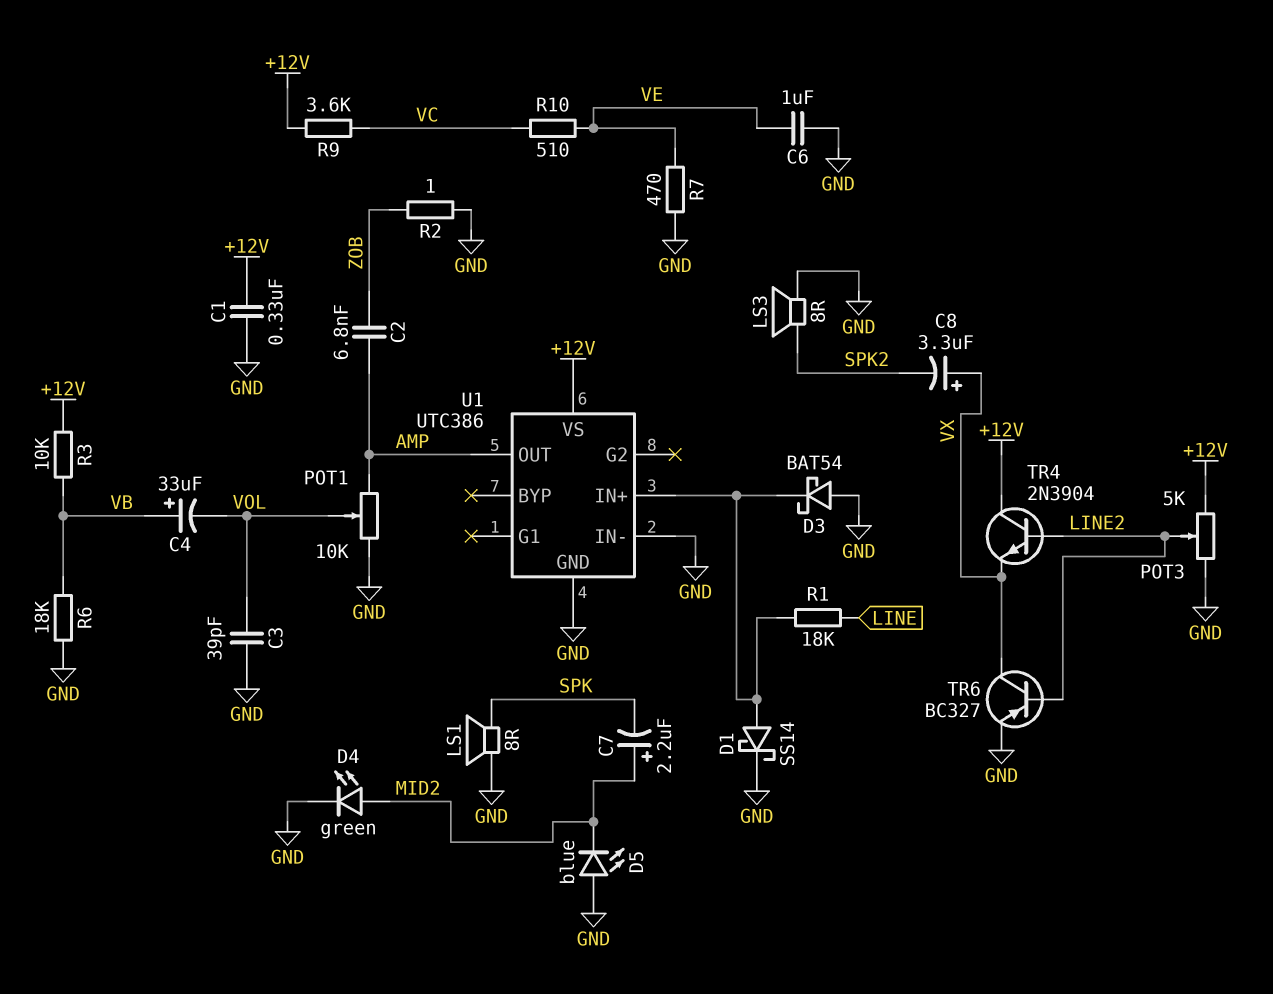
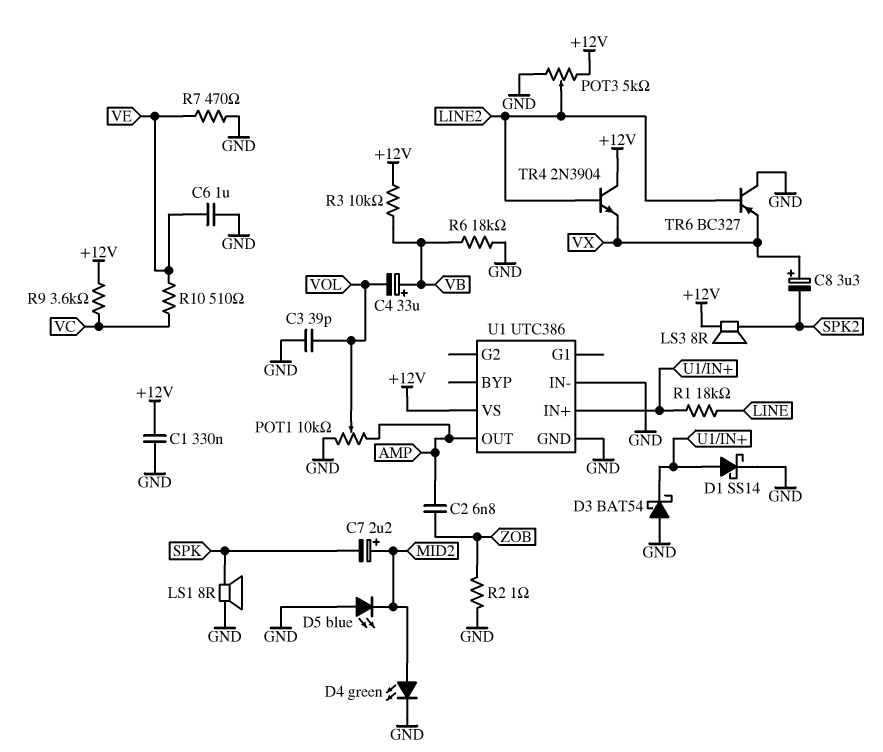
LS3: speaker 8R (GND, SPK2) -> speaker 8R (+12V, SPK2)
TR6: PNP BC327 (B LINE2, C VX, E GND) -> PNP BC327 (B LINE2, C GND, E VX)

